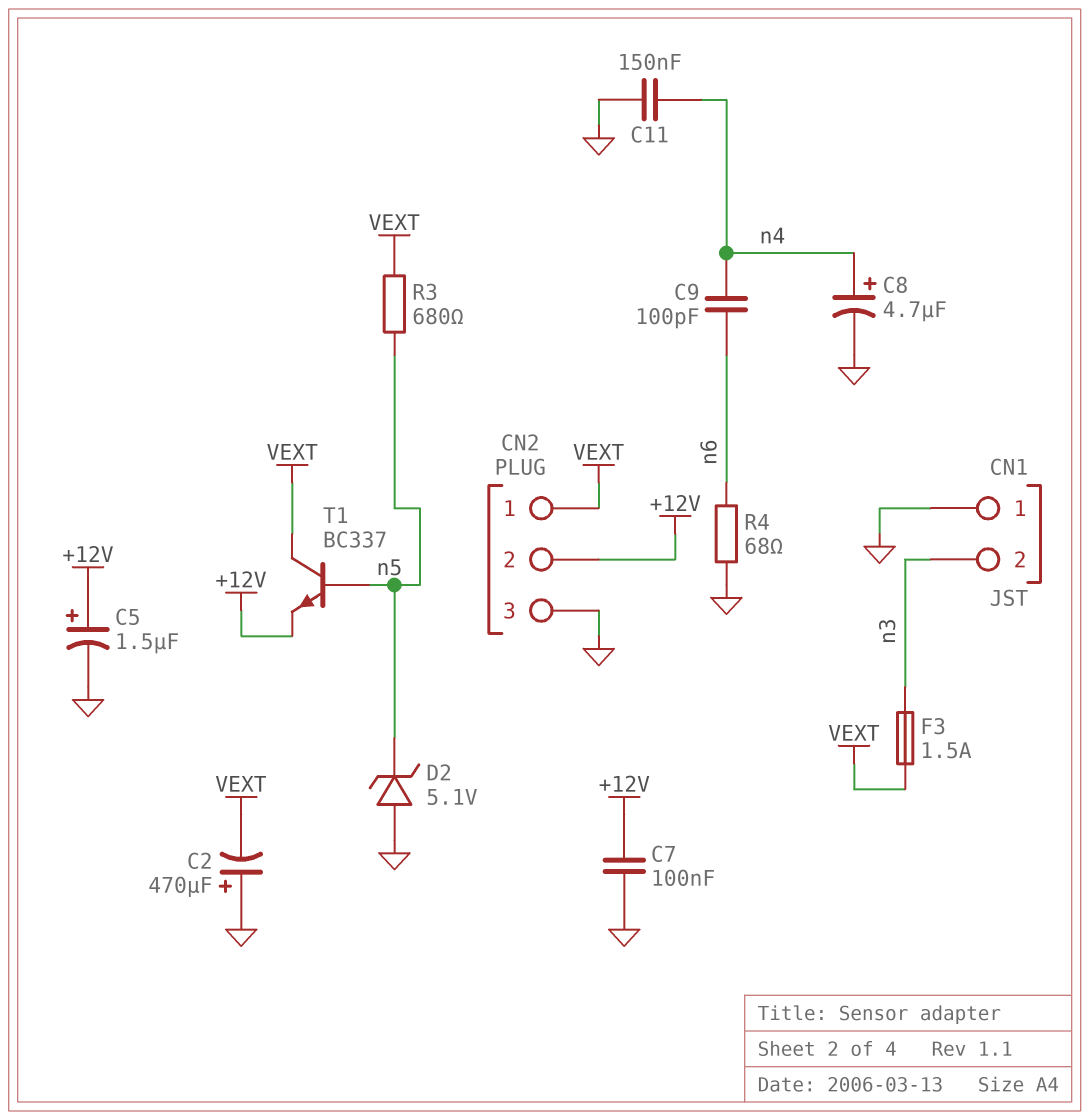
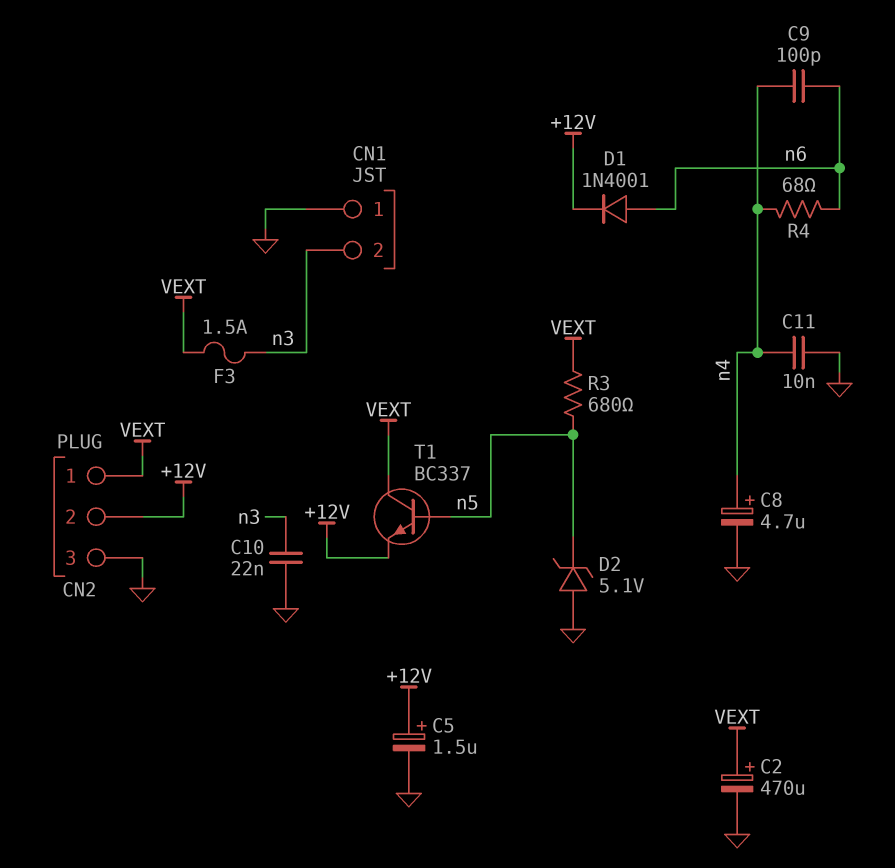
C2: 470uF (plus GND, minus VEXT) -> 470uF (plus VEXT, minus GND)
C7: 100nF (+12V, GND) -> none
C10: none -> 22nF (GND, n3)
C11: 150nF (GND, n4) -> 10nF (GND, n4)
D1: none -> diode 1N4001 (A n6, K +12V)
R4: 68 (GND, n6) -> 68 (n4, n6)

